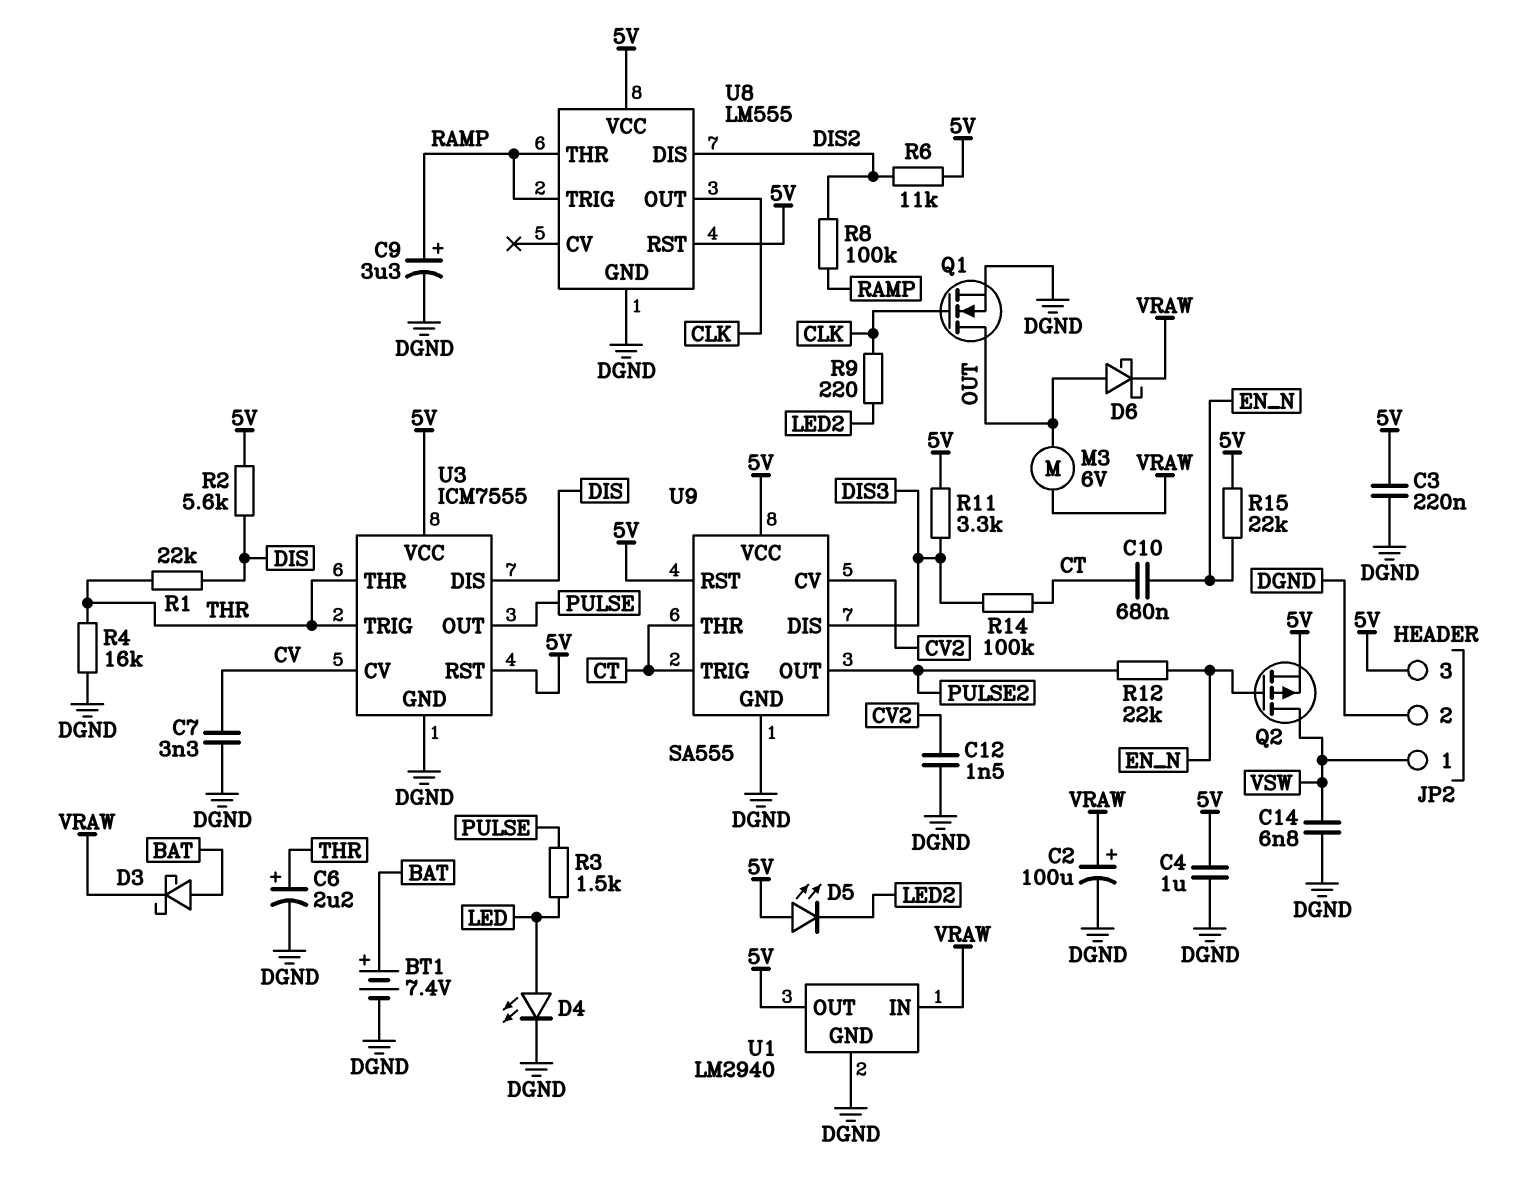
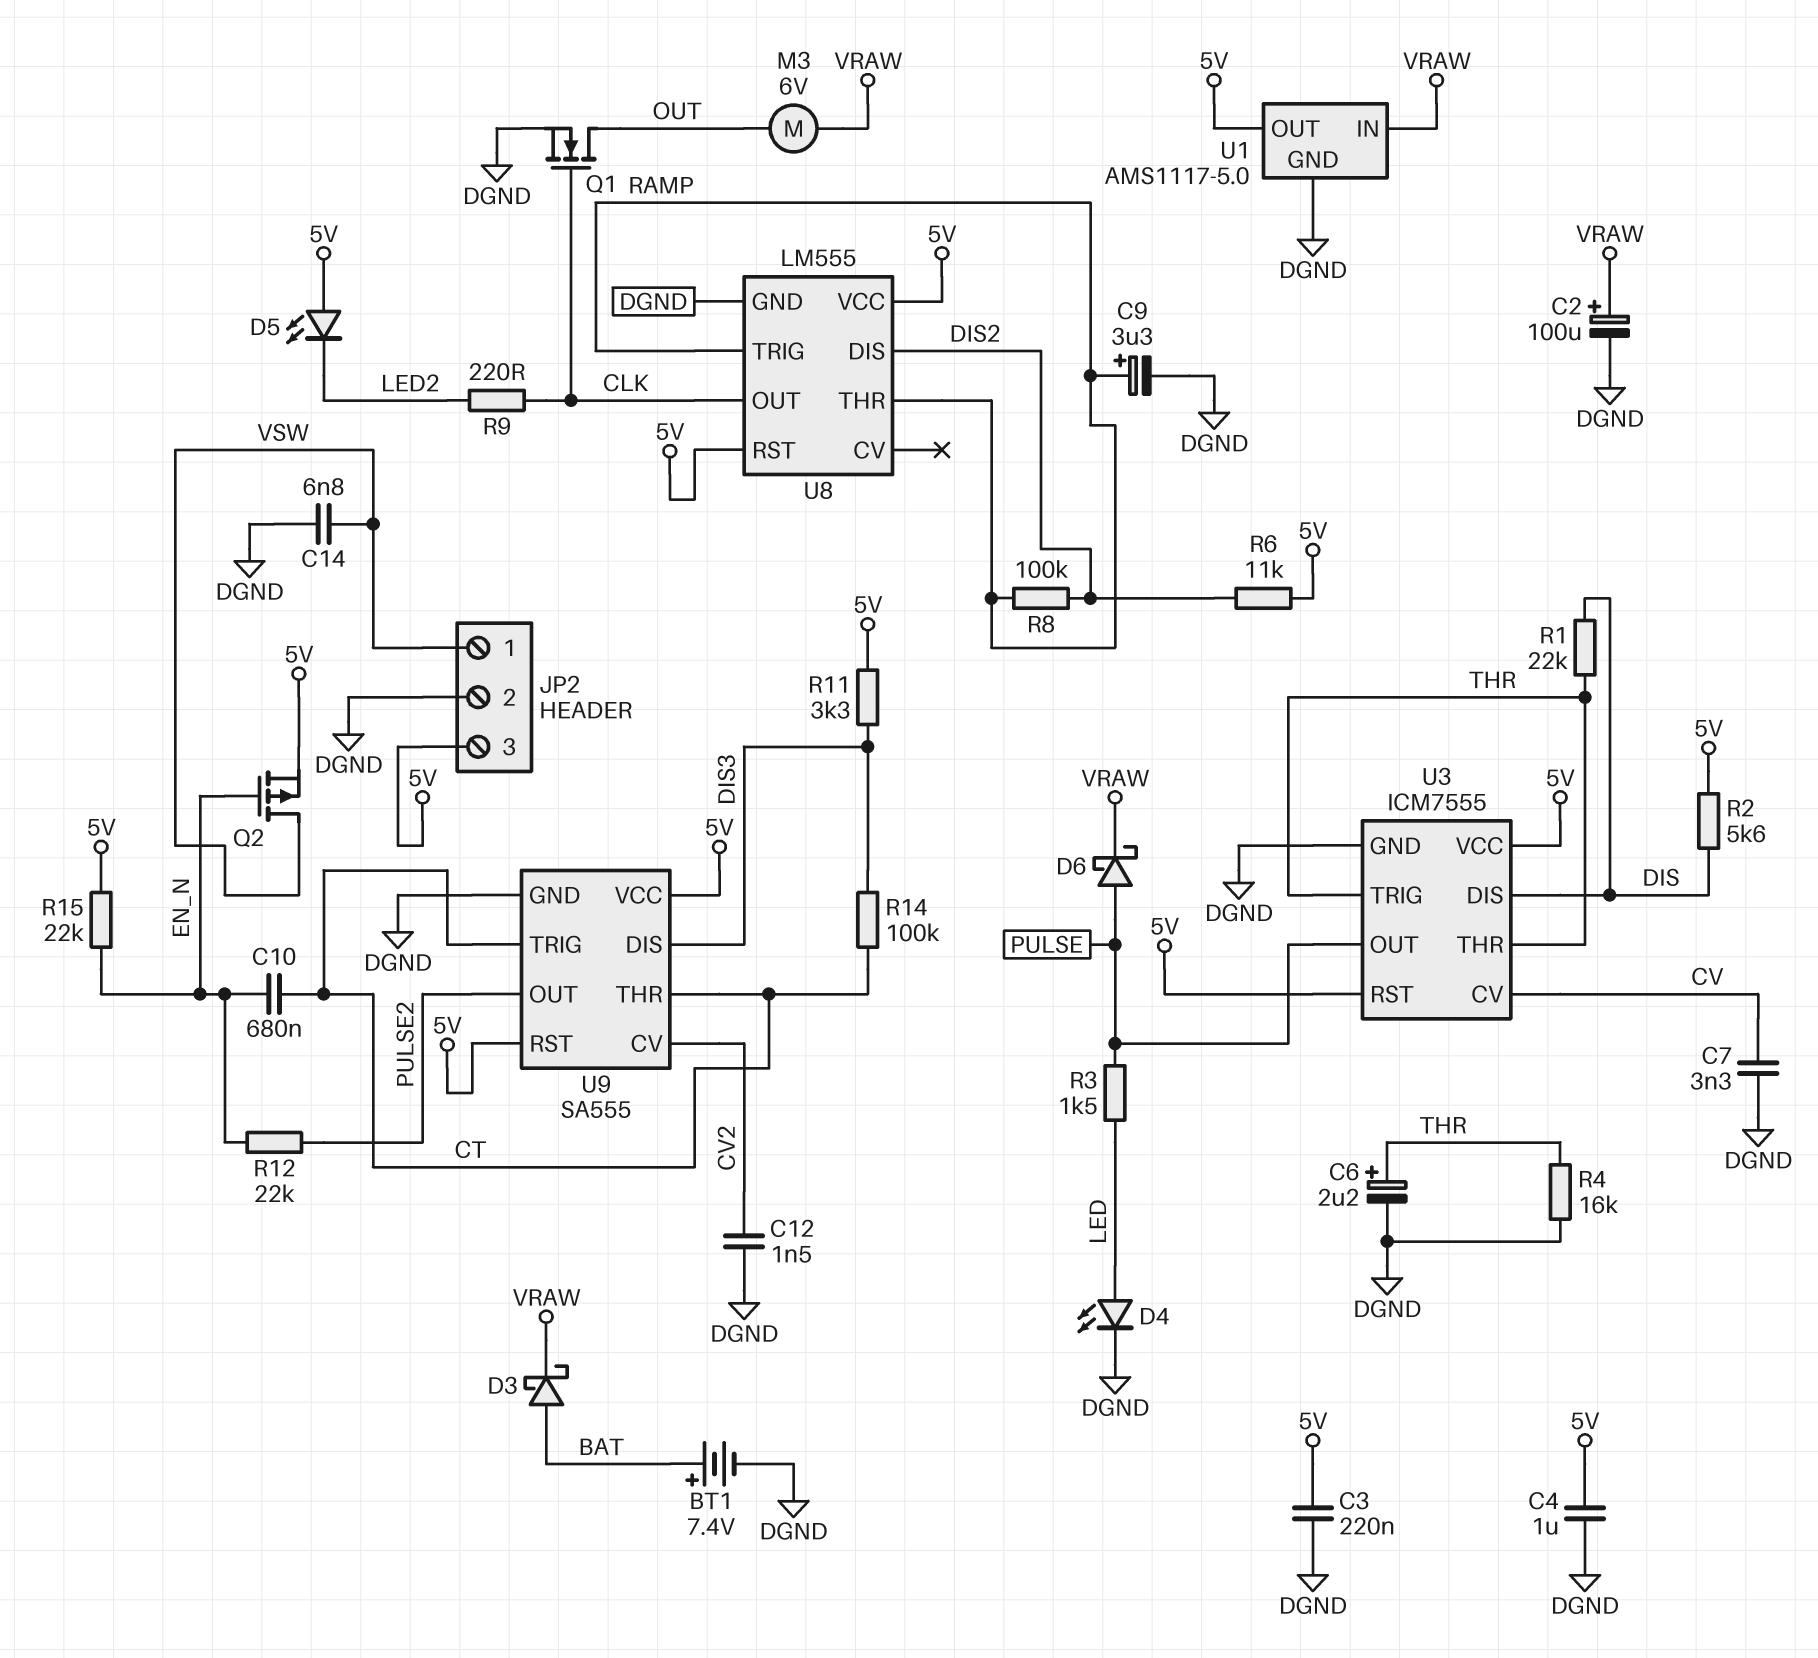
D6: schottky (A OUT, K VRAW) -> schottky (A PULSE, K VRAW)
U1: LM2940 -> AMS1117-5.0

